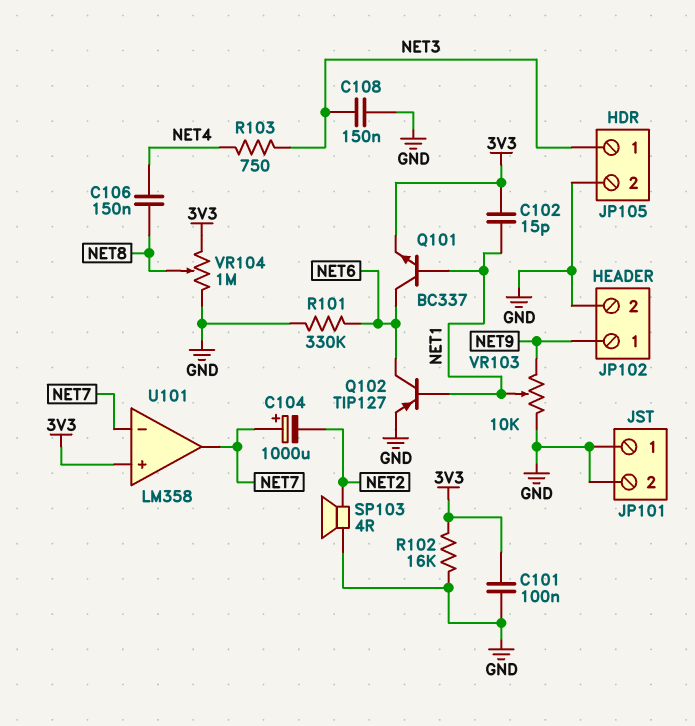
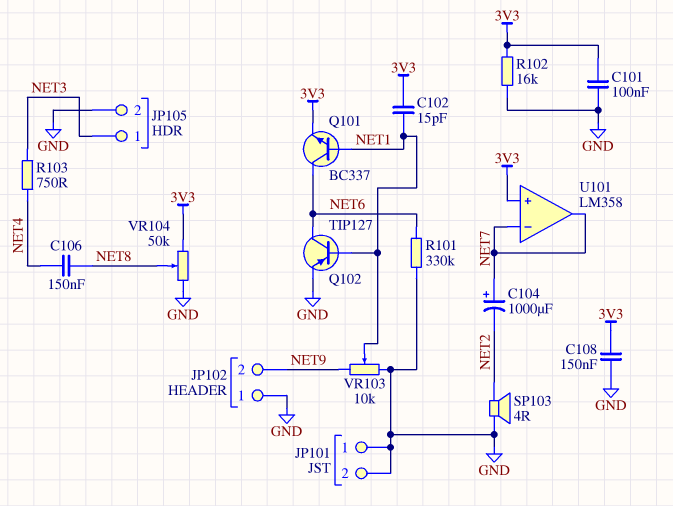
C108: 150nF (GND, NET3) -> 150nF (3V3, GND)
JP102 pin 1: NET9 -> GND
JP102 pin 2: GND -> NET9
VR104: 1M (3V3, GND, wiper NET8) -> 50k (3V3, GND, wiper NET8)

